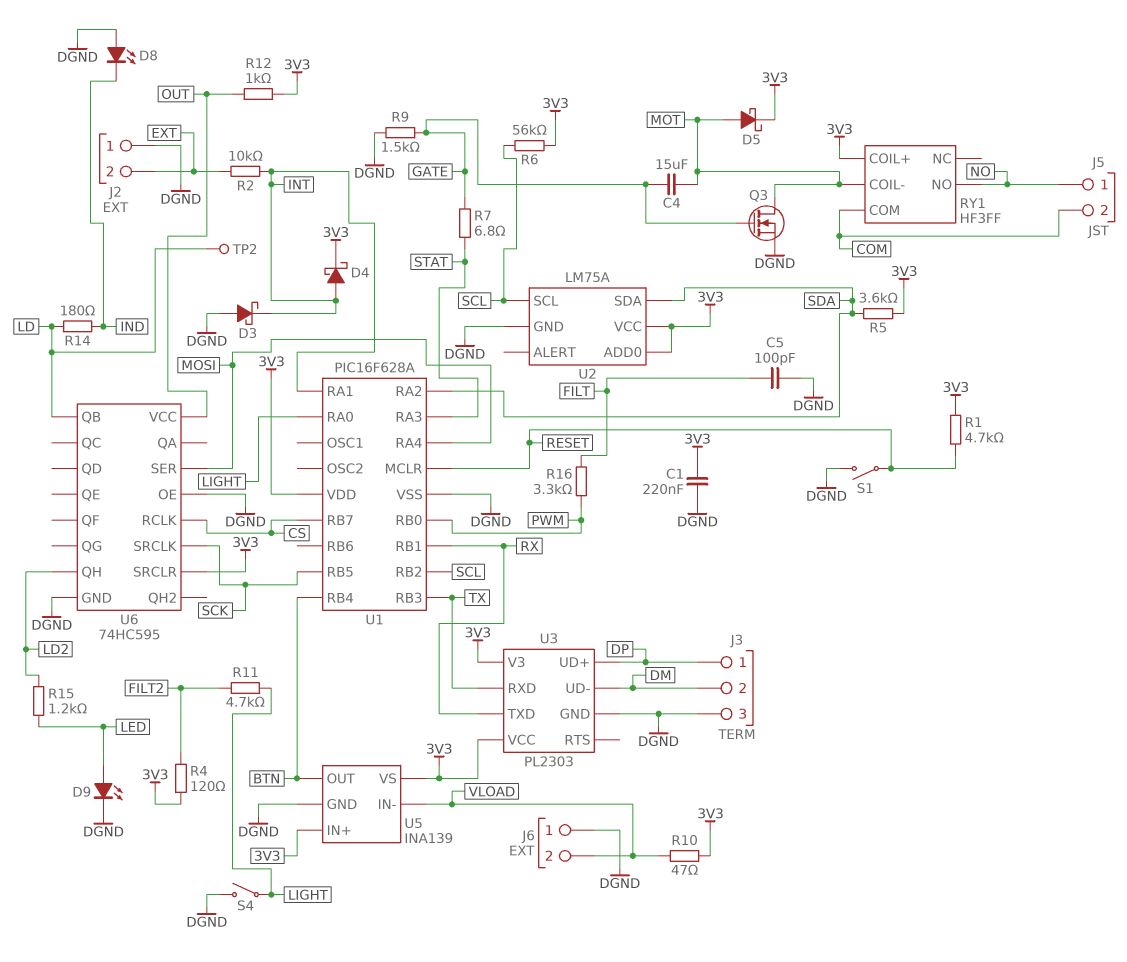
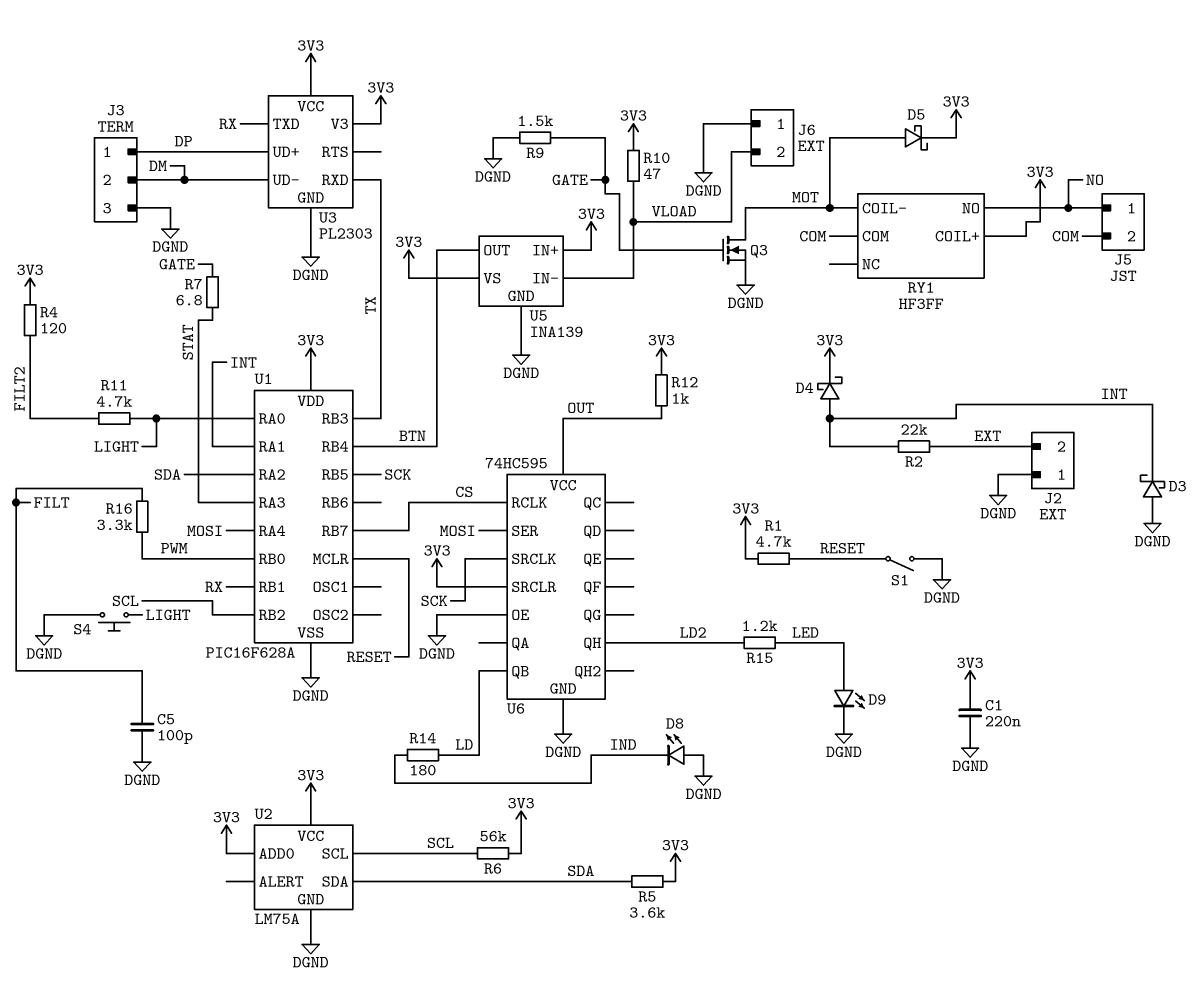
C4: 15uF (GATE, MOT) -> none
R2: 10k (EXT, INT) -> 22k (EXT, INT)
S4: switch (DGND, LIGHT) -> button (DGND, LIGHT)
TP2: test point (LD) -> none

